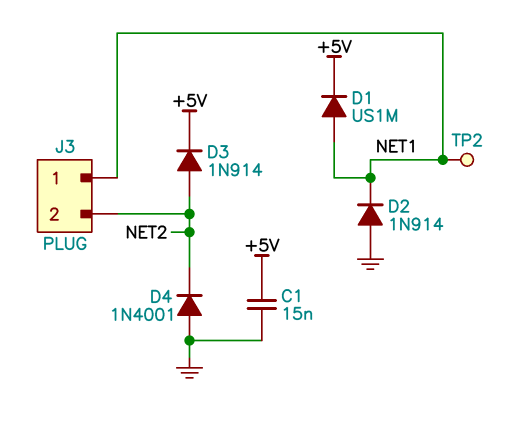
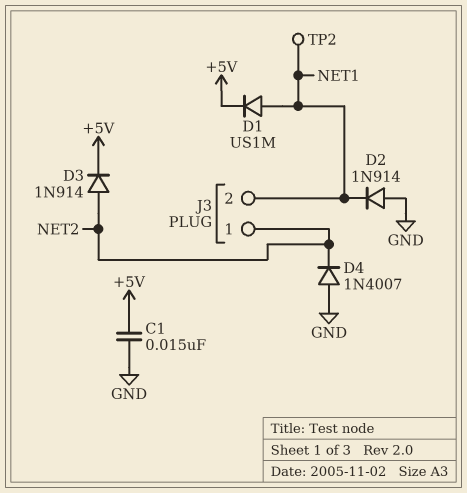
D4: diode 1N4001 (A GND, K NET2) -> diode 1N4007 (A GND, K NET2)
J3 pin 1: NET1 -> NET2
J3 pin 2: NET2 -> NET1

